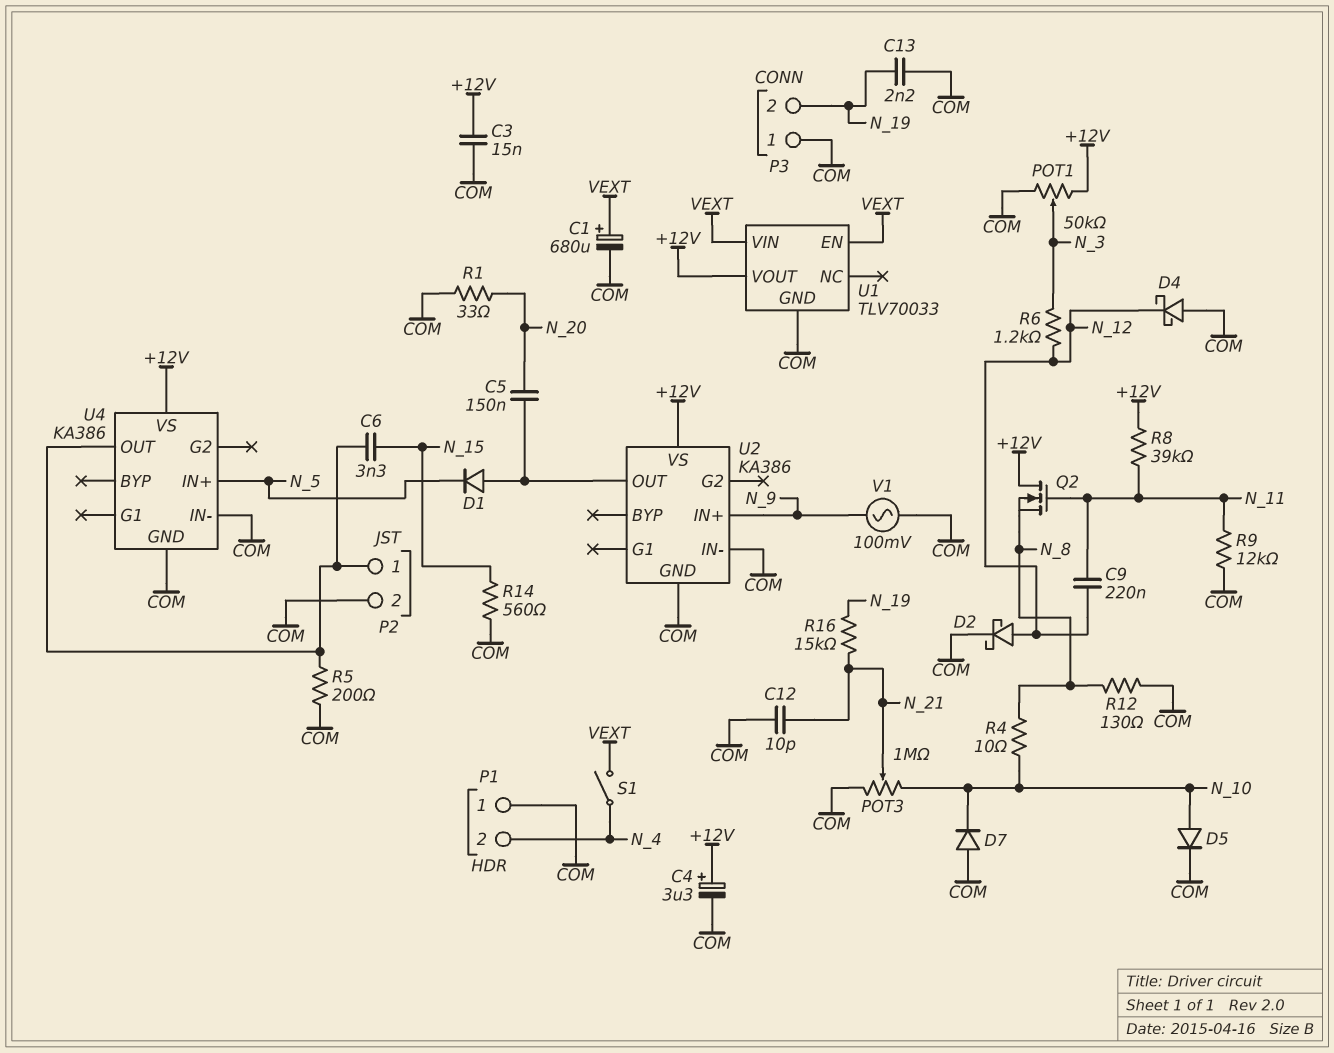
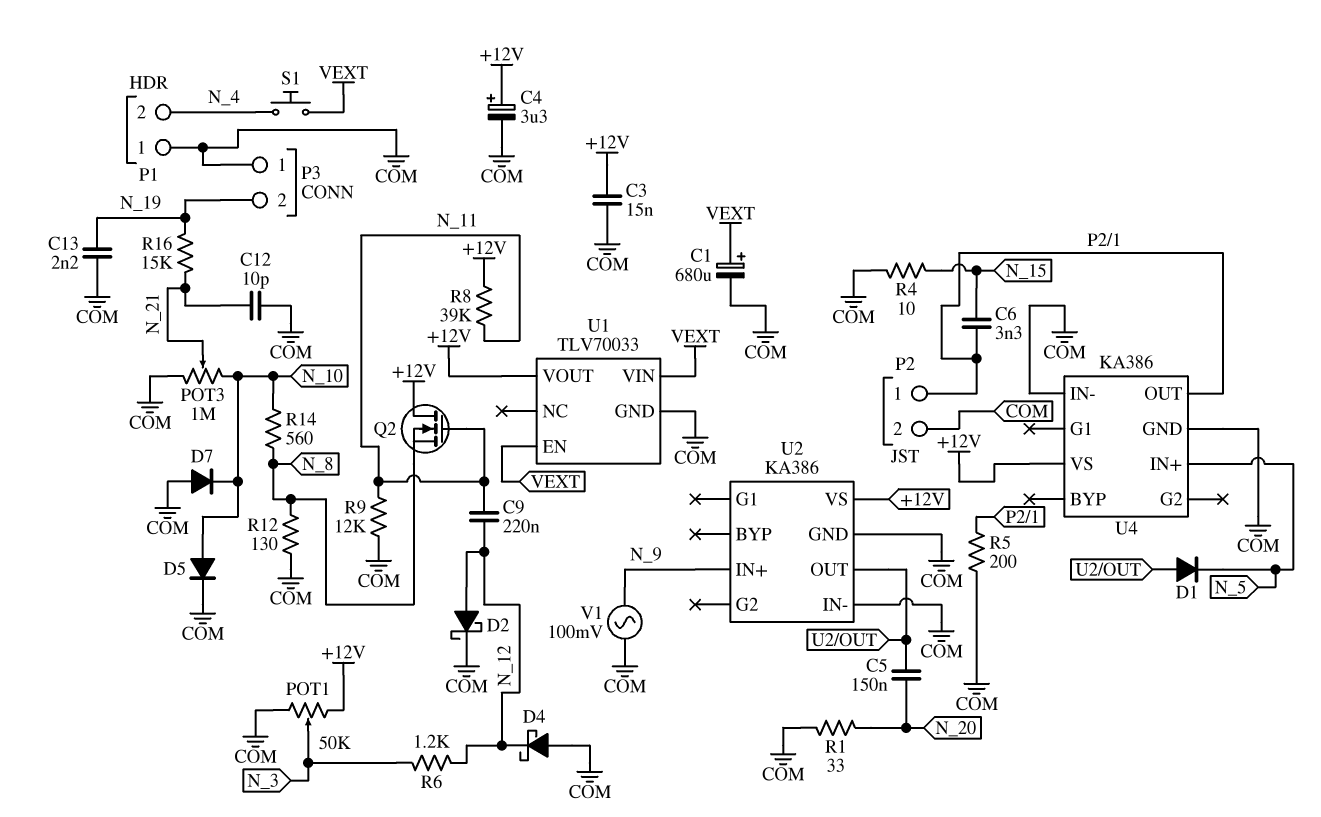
R4: 10 (N_8, N_10) -> 10 (COM, N_15)
R14: 560 (COM, N_15) -> 560 (N_8, N_10)
S1: switch (N_4, VEXT) -> button (N_4, VEXT)

